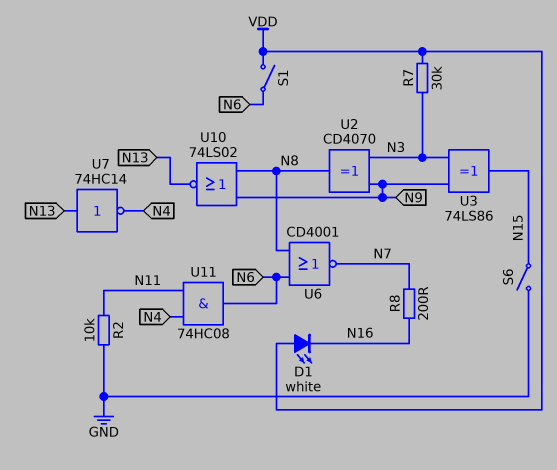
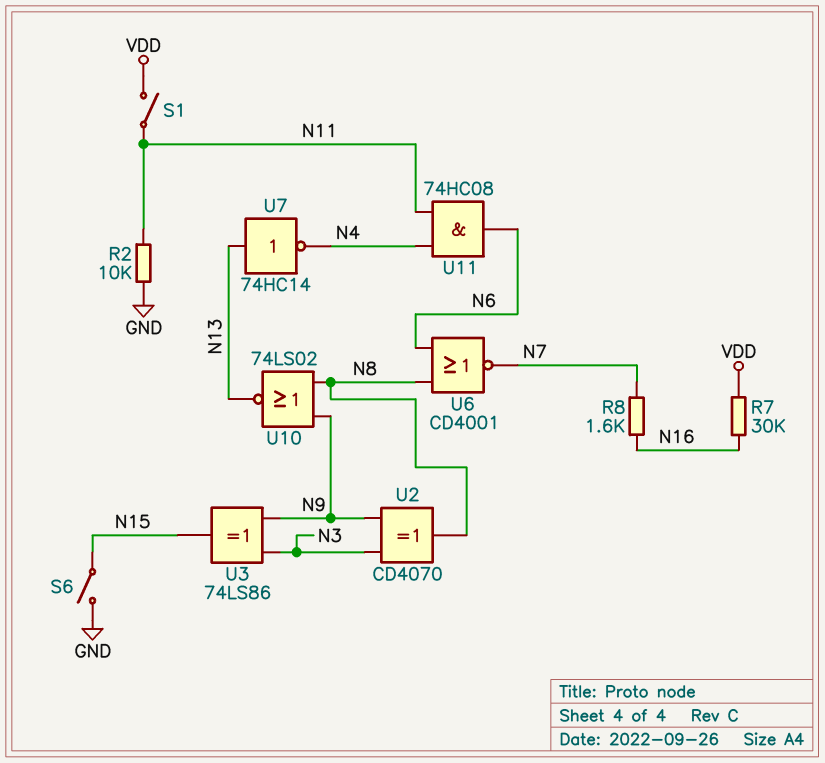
D1: LED white (A VDD, K N16) -> none
R7: 30k (N3, VDD) -> 30k (N16, VDD)
R8: 200 (N7, N16) -> 1.6k (N7, N16)
S1: switch (N6, VDD) -> switch (N11, VDD)

